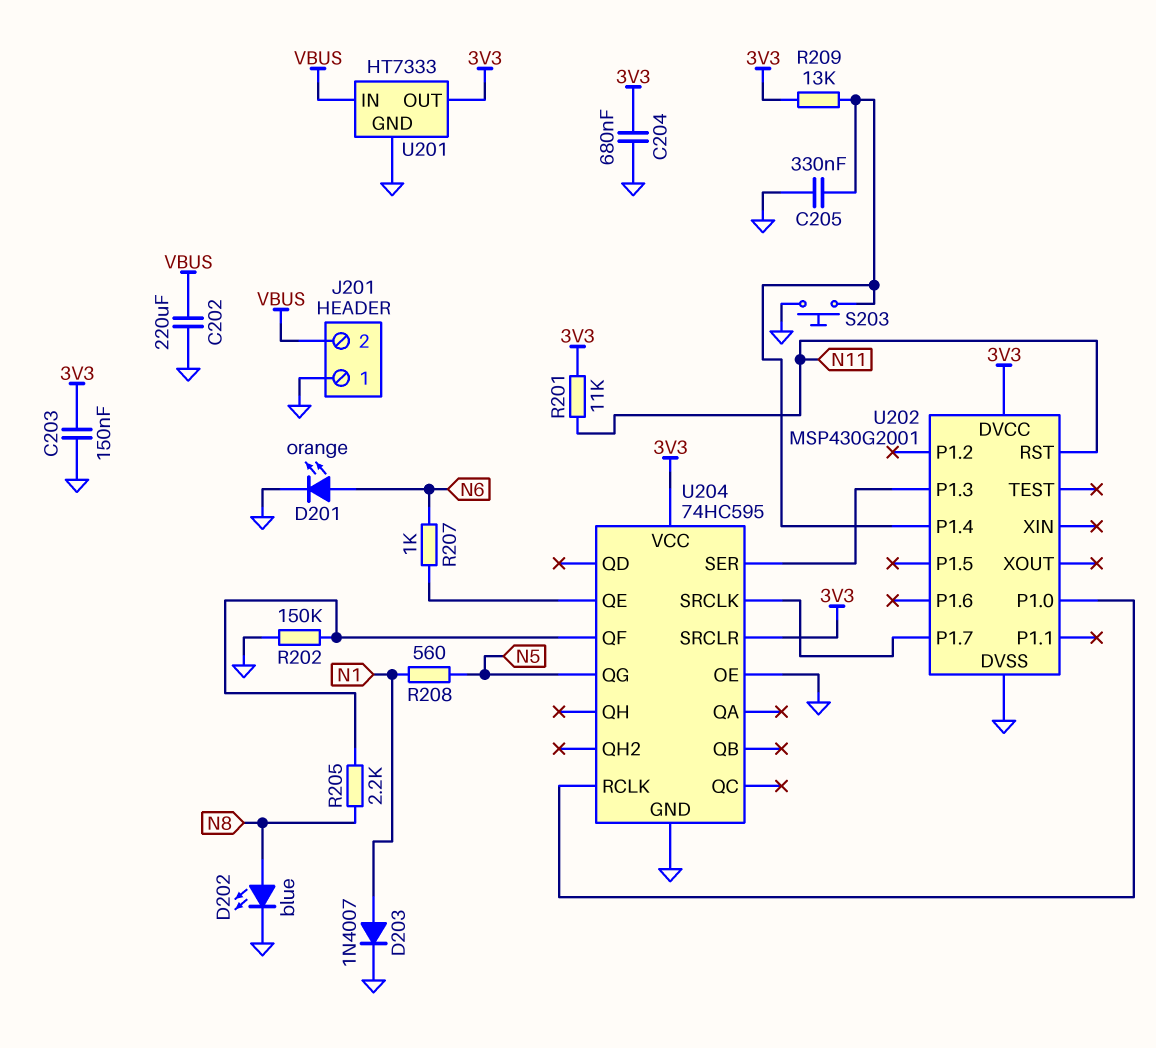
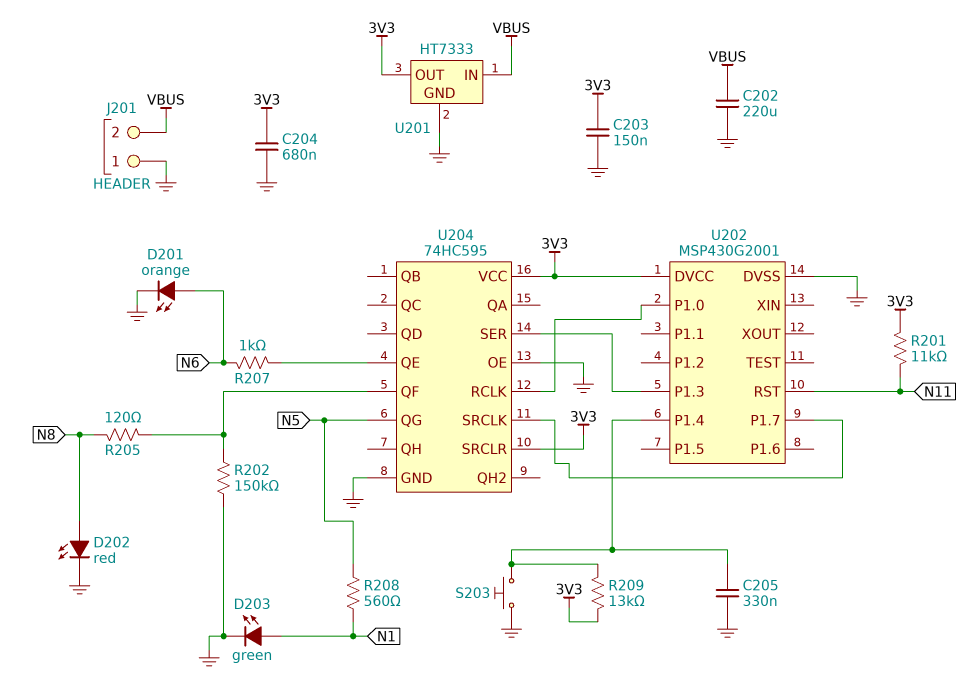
D202: LED blue (A N8, K GND) -> LED red (A N8, K GND)
D203: diode 1N4007 (A N1, K GND) -> LED green (A N1, K GND)
R205: 2.2k (N8, U204/QF) -> 120 (N8, U204/QF)

